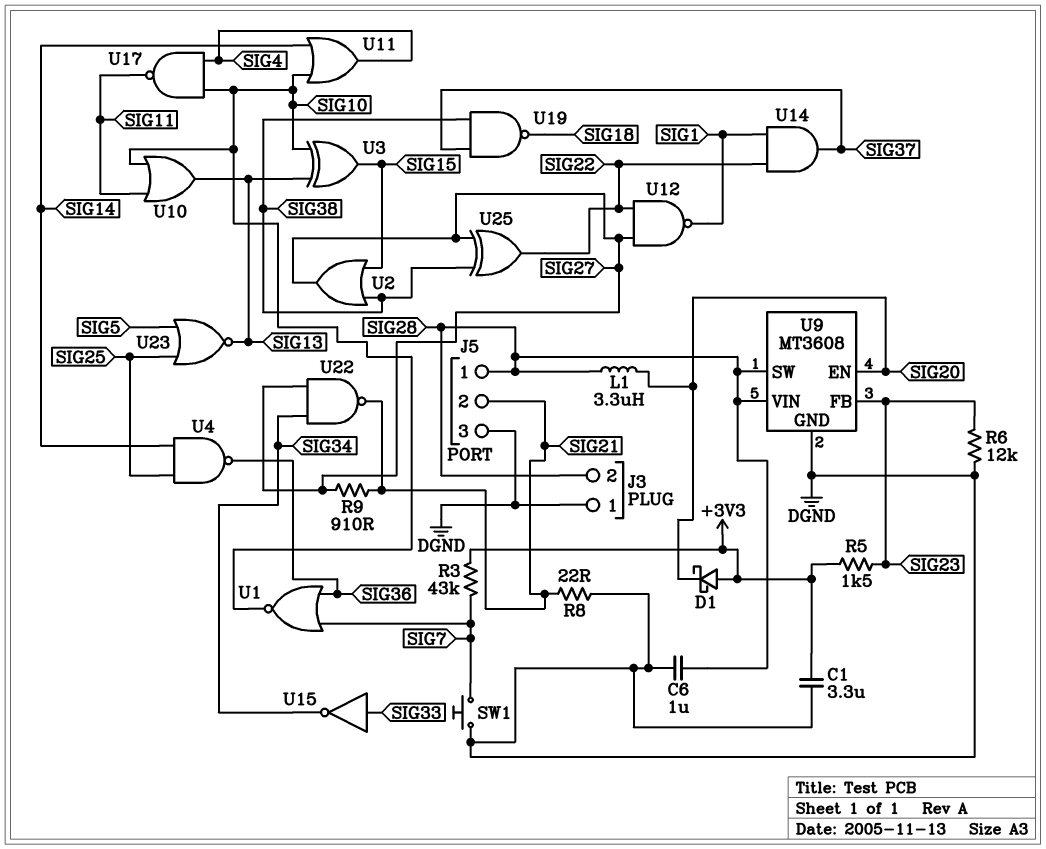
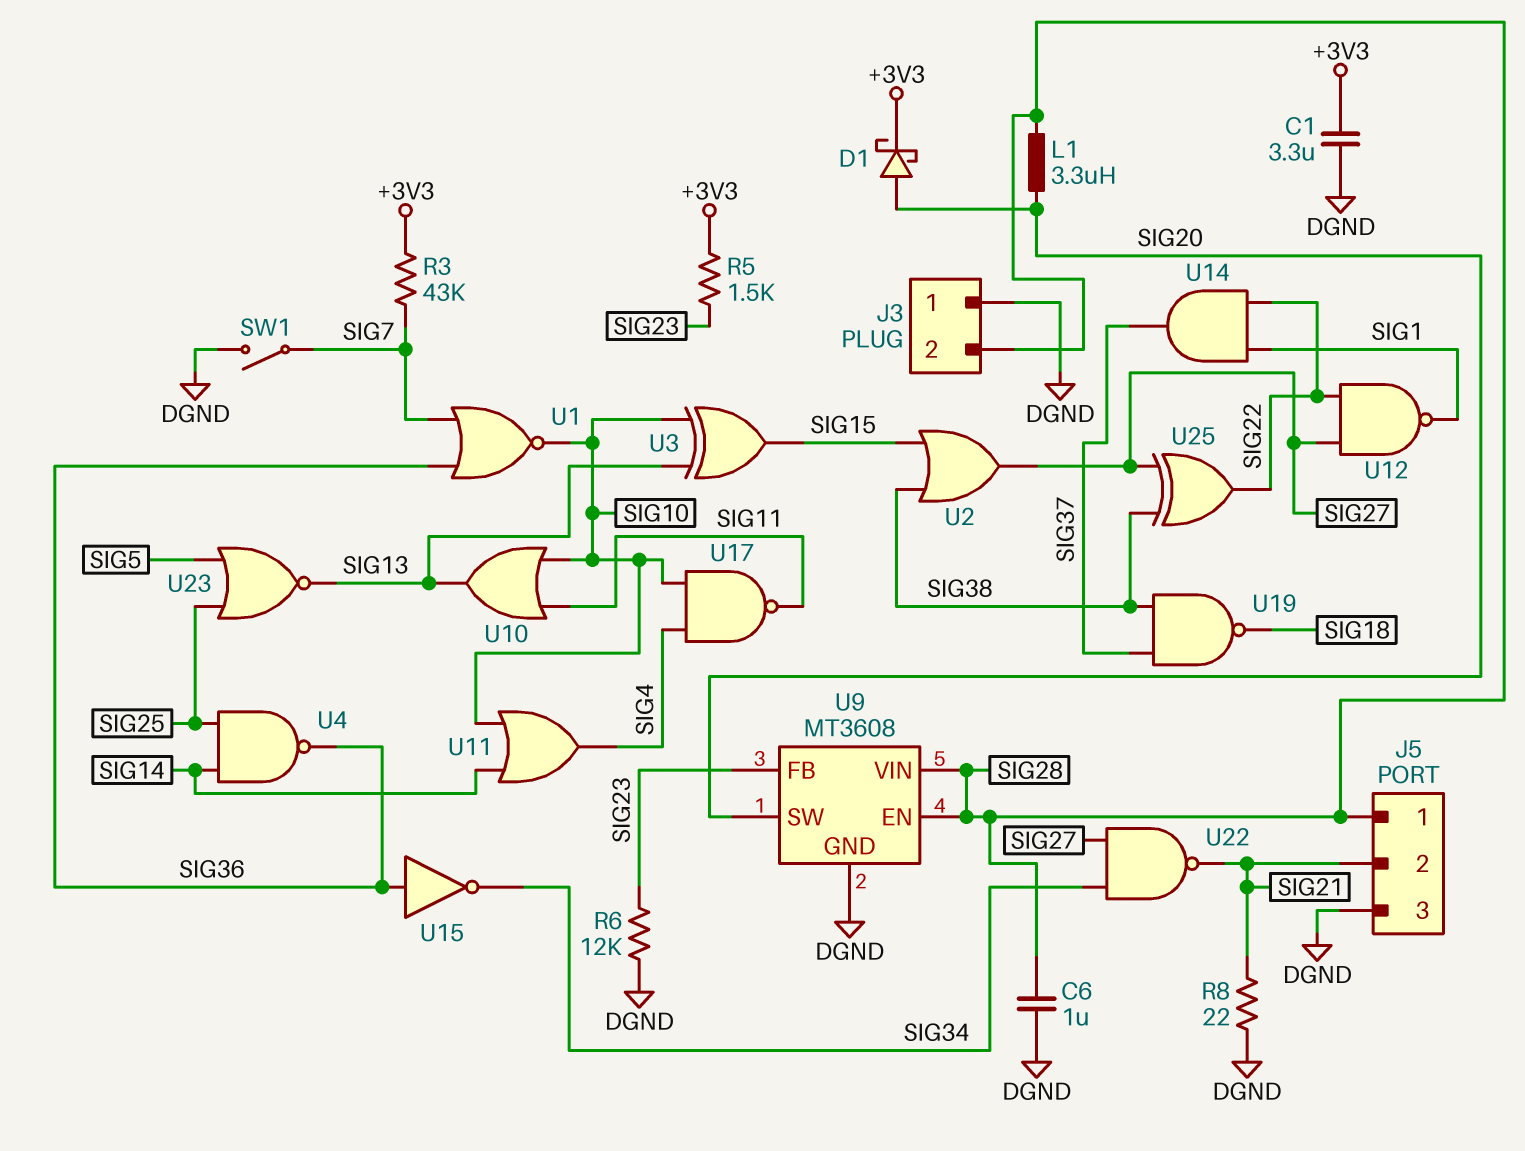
D1: schottky (A +3V3, K SIG20) -> schottky (A SIG20, K +3V3)
R9: 910 (SIG21, SIG27) -> none
SW1: button (DGND, SIG7) -> switch (DGND, SIG7)
U9 pin EN: SIG20 -> SIG28
U9 pin SW: SIG28 -> SIG20
U15: NOT (in SIG33, out SIG34) -> NOT (in SIG36, out SIG34)

